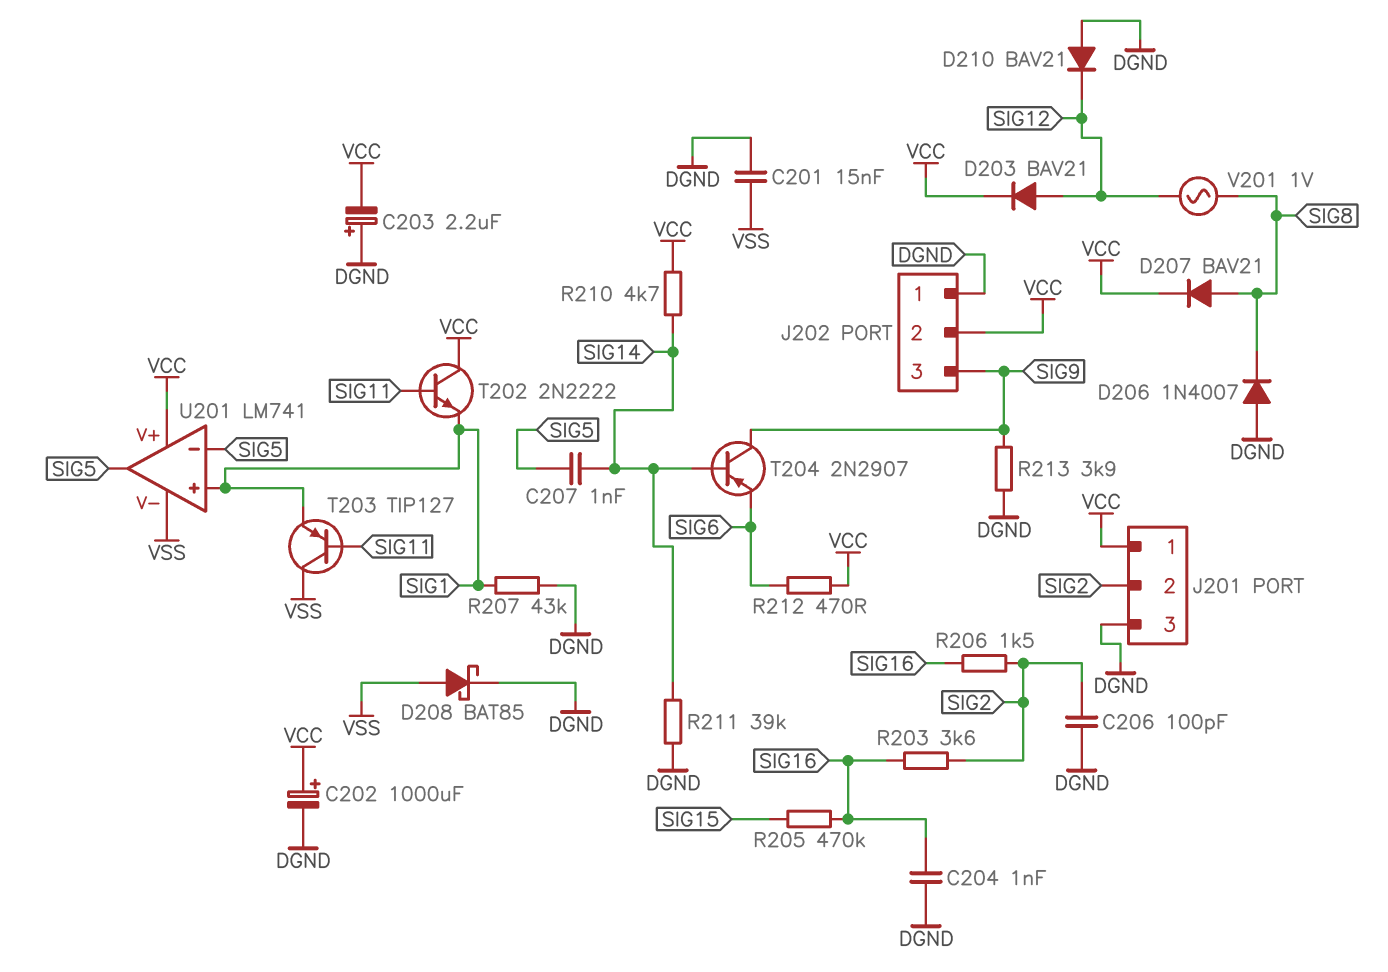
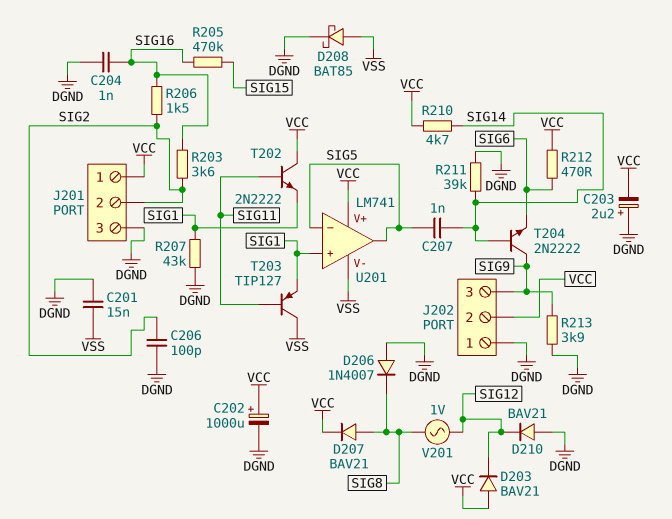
D203: diode BAV21 (A SIG12, K VCC) -> diode BAV21 (A VCC, K SIG12)
T204: PNP 2N2907 (B SIG14, C SIG9, E SIG6) -> NPN 2N2222 (B SIG14, C SIG9, E SIG6)

